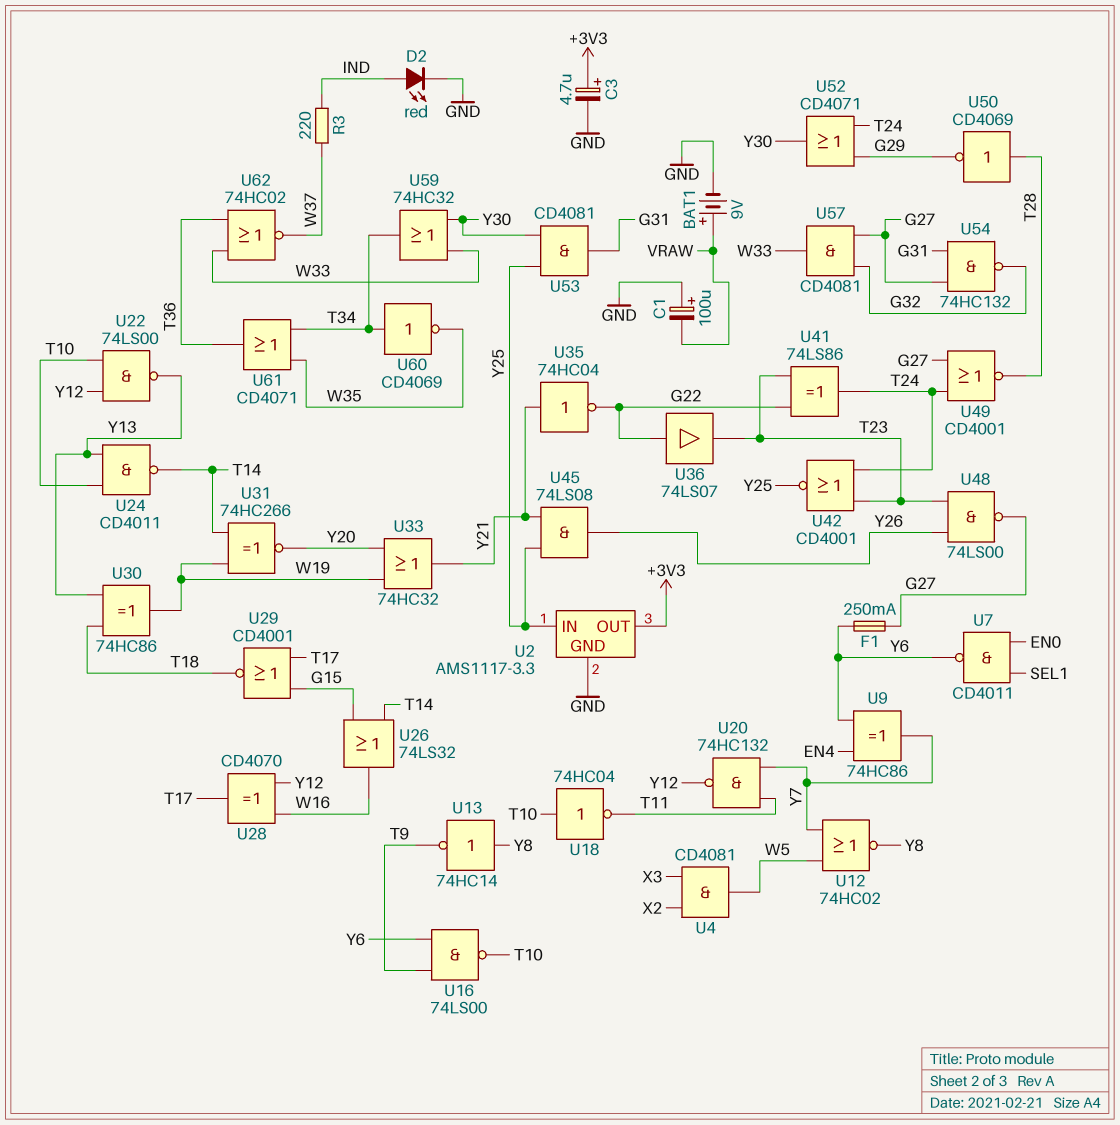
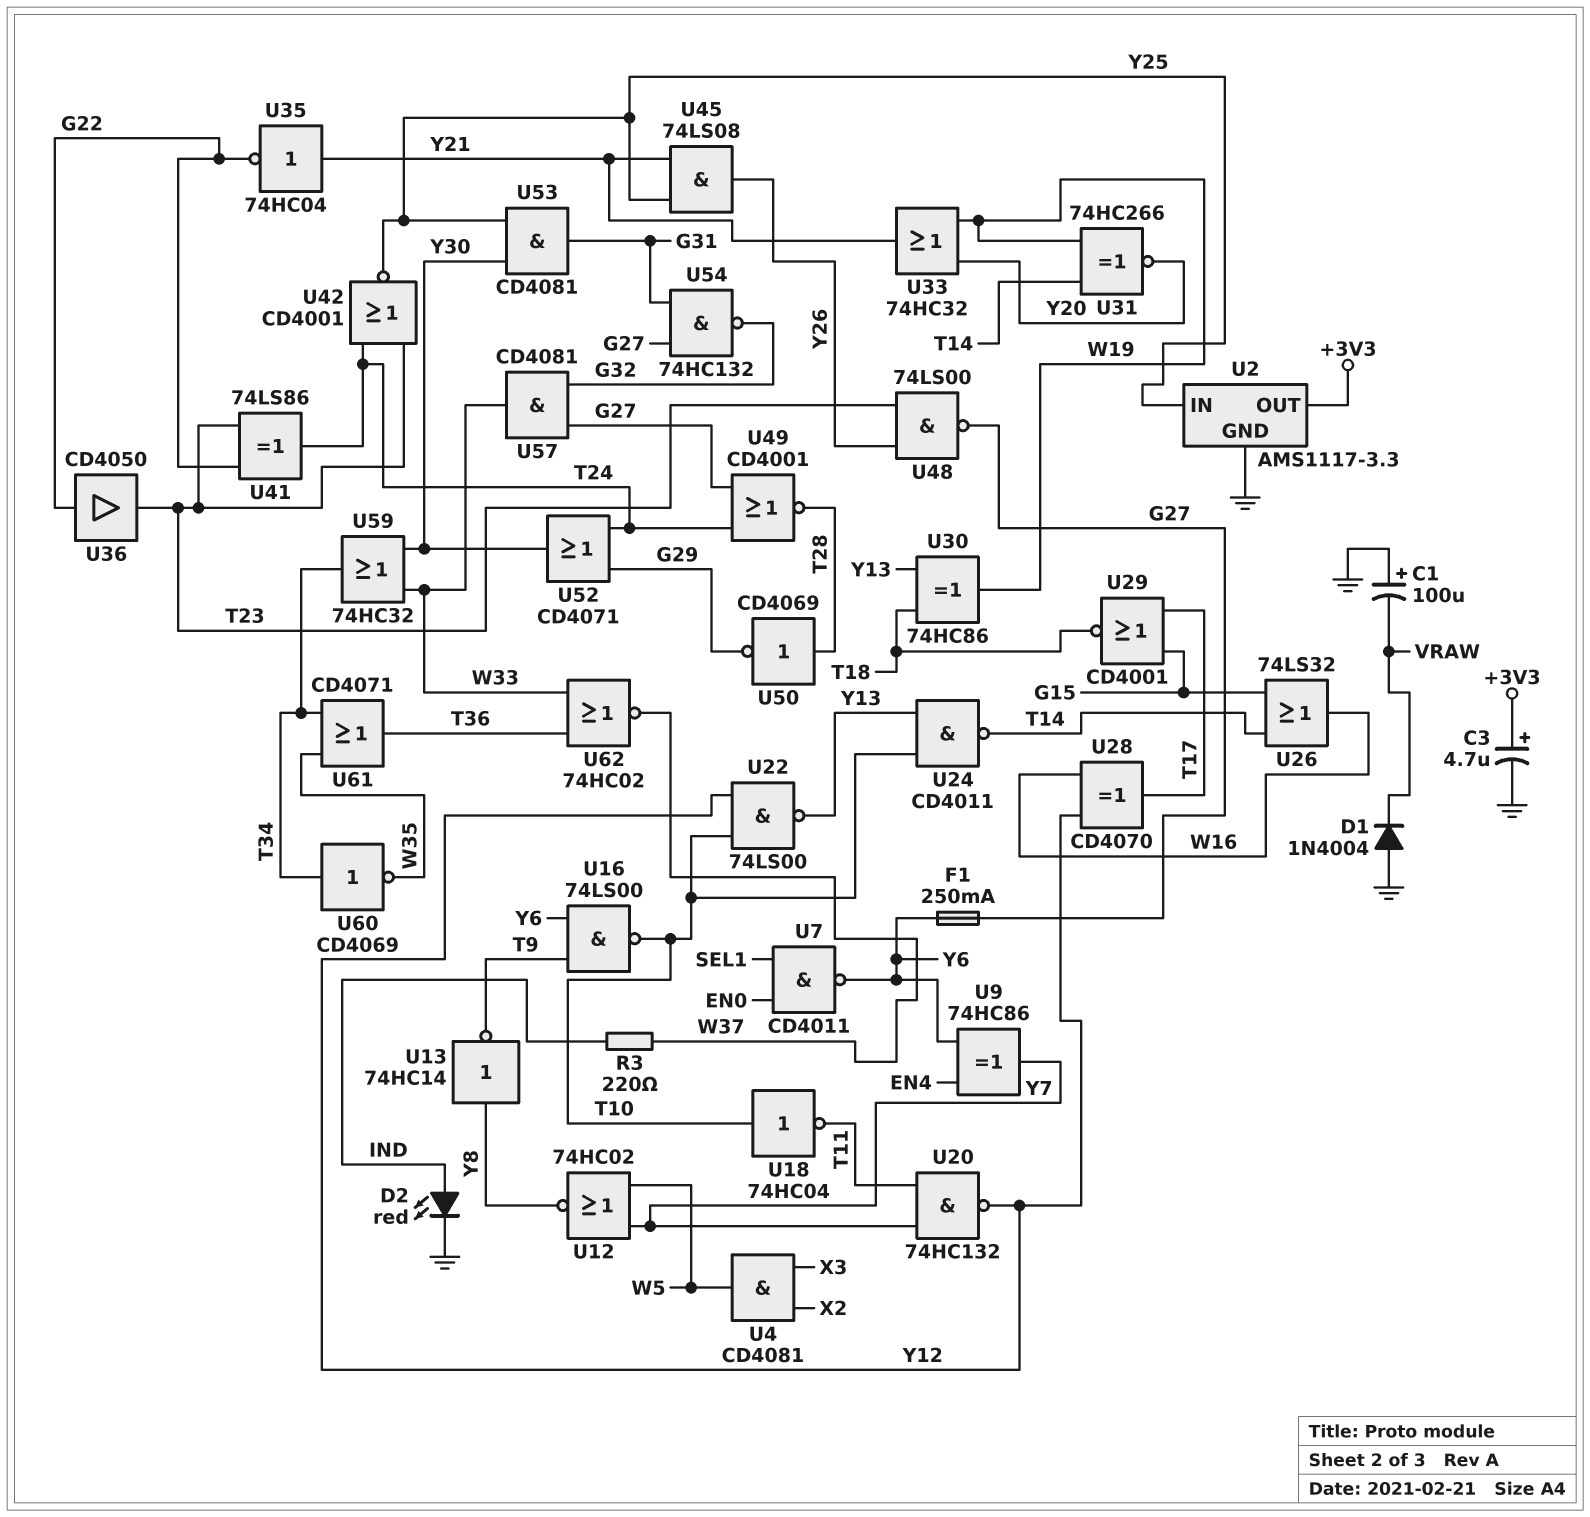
BAT1: 9V (plus VRAW, minus GND) -> none
D1: none -> diode 1N4004 (A GND, K VRAW)
U36: buffer 74LS07 (in G22, out T23) -> buffer CD4050 (in G22, out T23)

